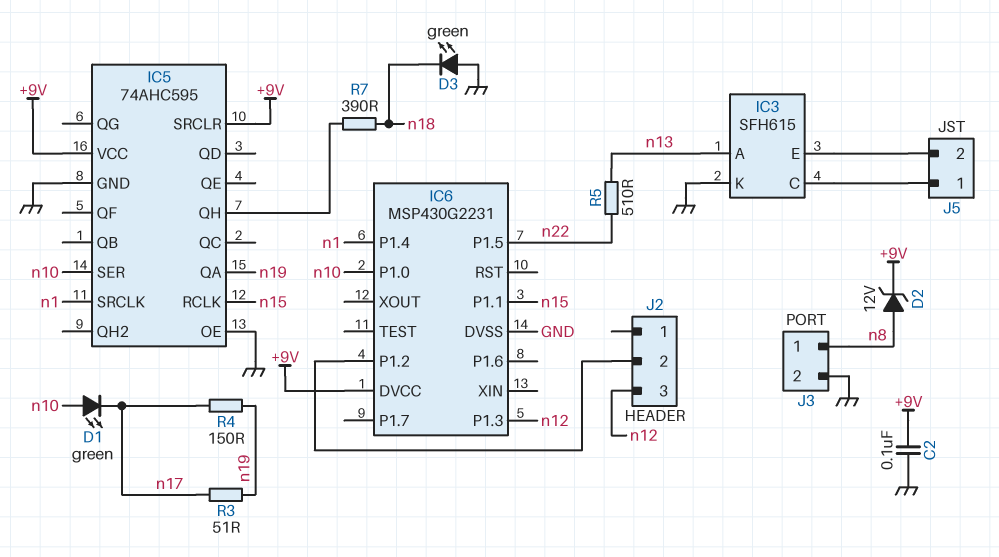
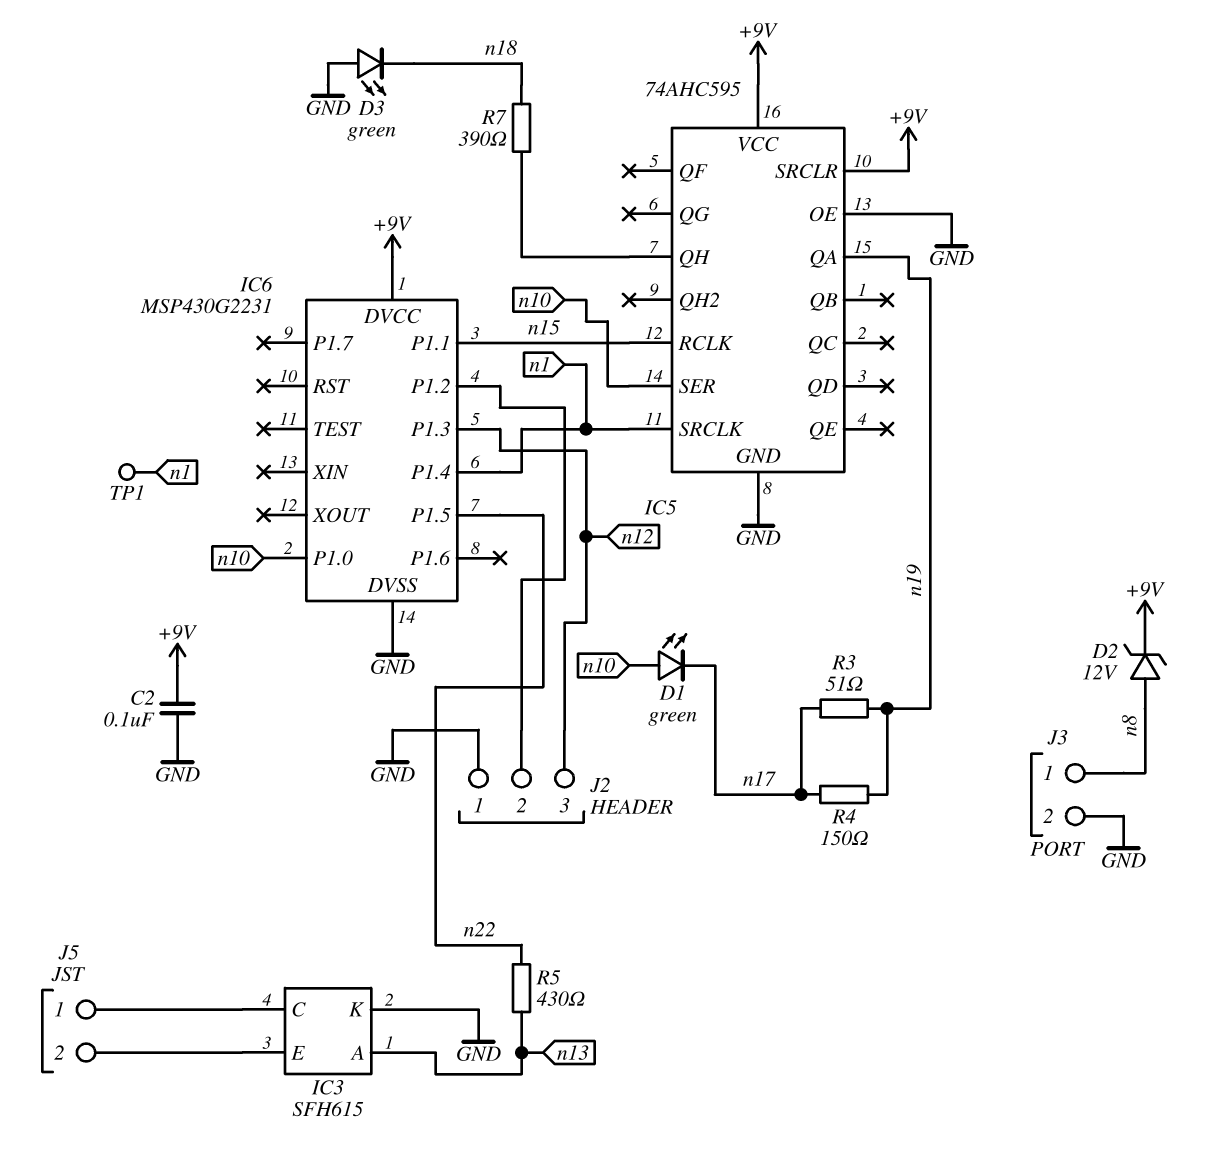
J2 pin 1: none -> GND
R5: 510 (n13, n22) -> 430 (n13, n22)
TP1: none -> test point (n1)

